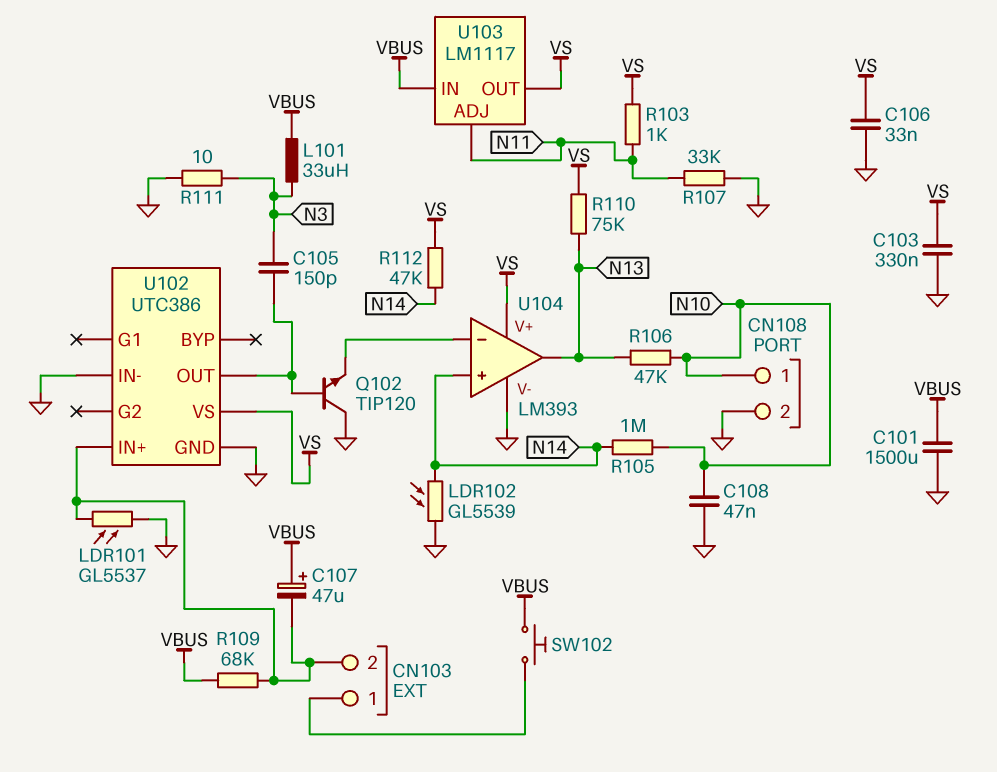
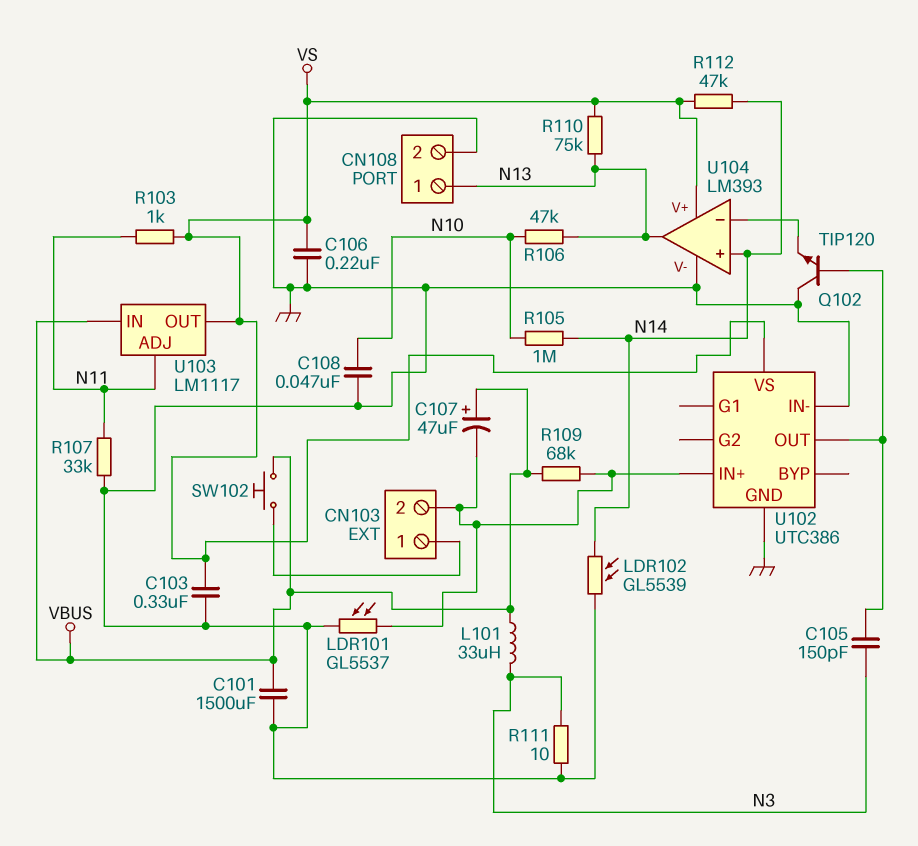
C106: 33nF (GND, VS) -> 220nF (GND, VS)
CN108 pin 1: N10 -> N13

